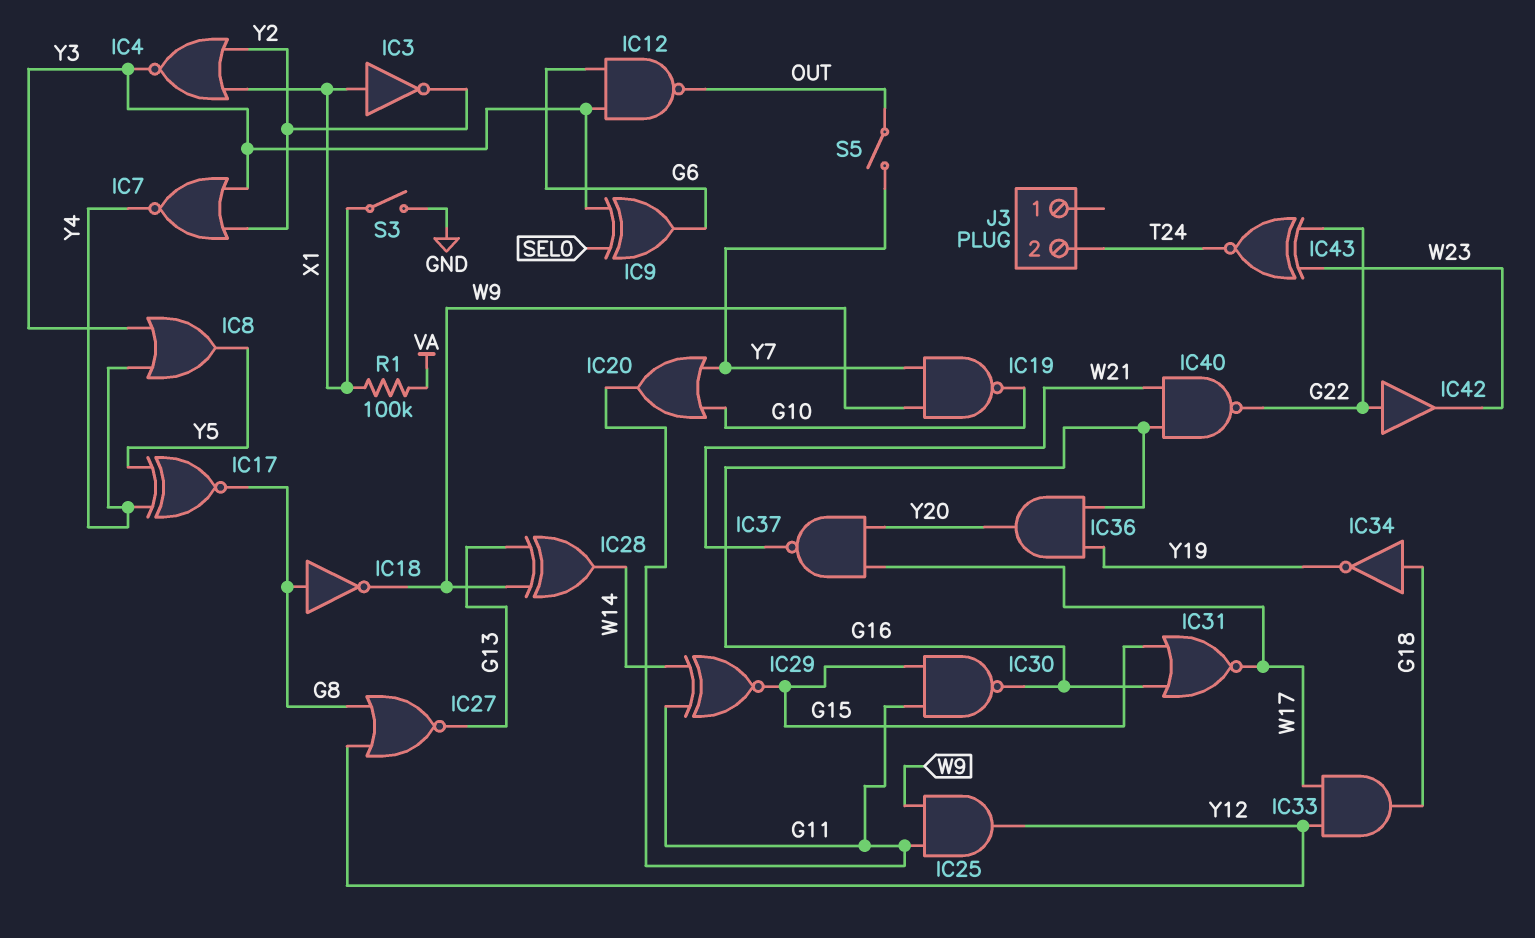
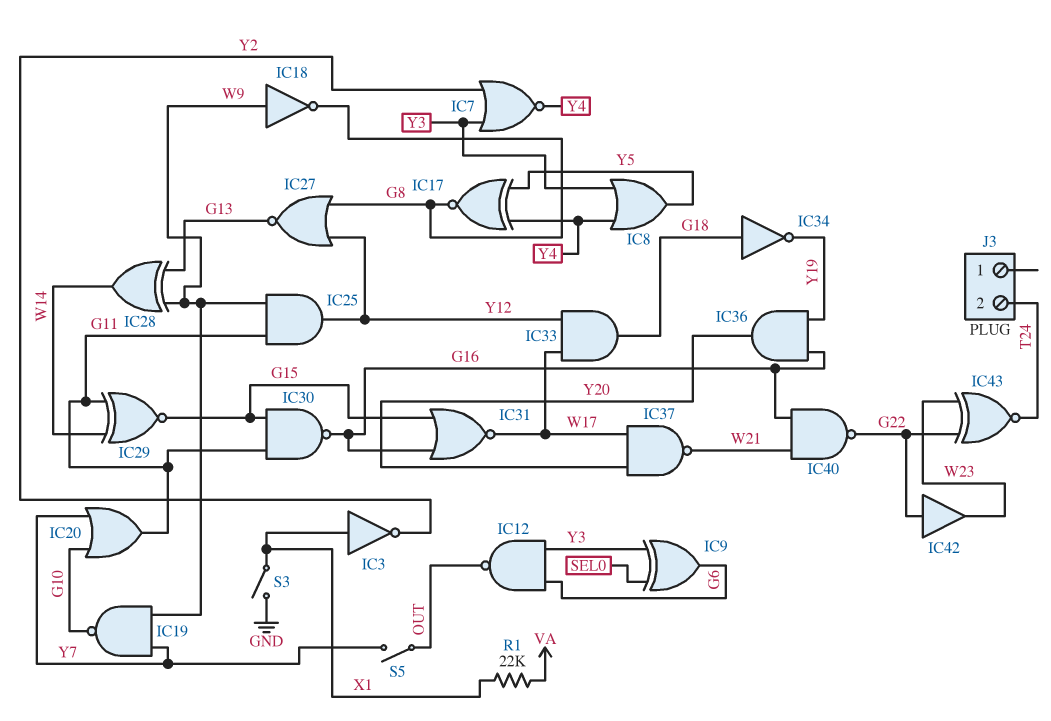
IC4: NOR (in X1, in Y2, out Y3) -> none
IC18: NOT (in G8, out W9) -> NOT (in W9, out G8)
R1: 100k (VA, X1) -> 22k (VA, X1)

